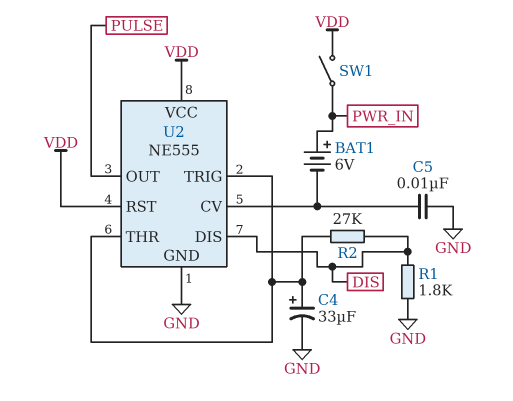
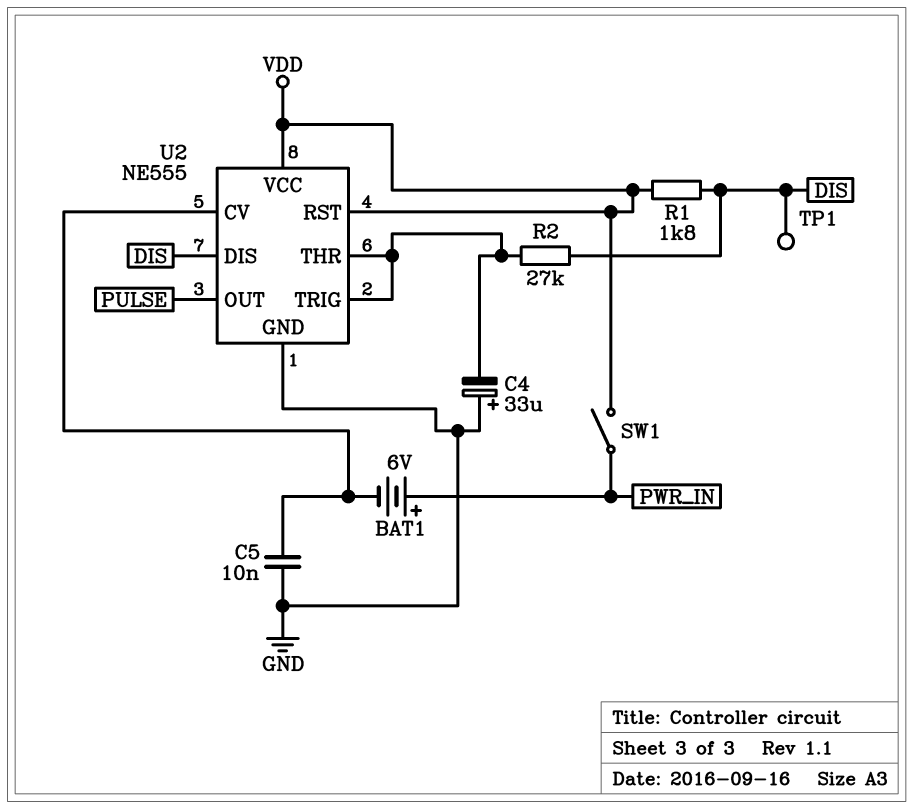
C4: 33uF (plus U2/THR, minus GND) -> 33uF (plus GND, minus U2/THR)
R1: 1.8k (DIS, GND) -> 1.8k (DIS, VDD)
TP1: none -> test point (DIS)

